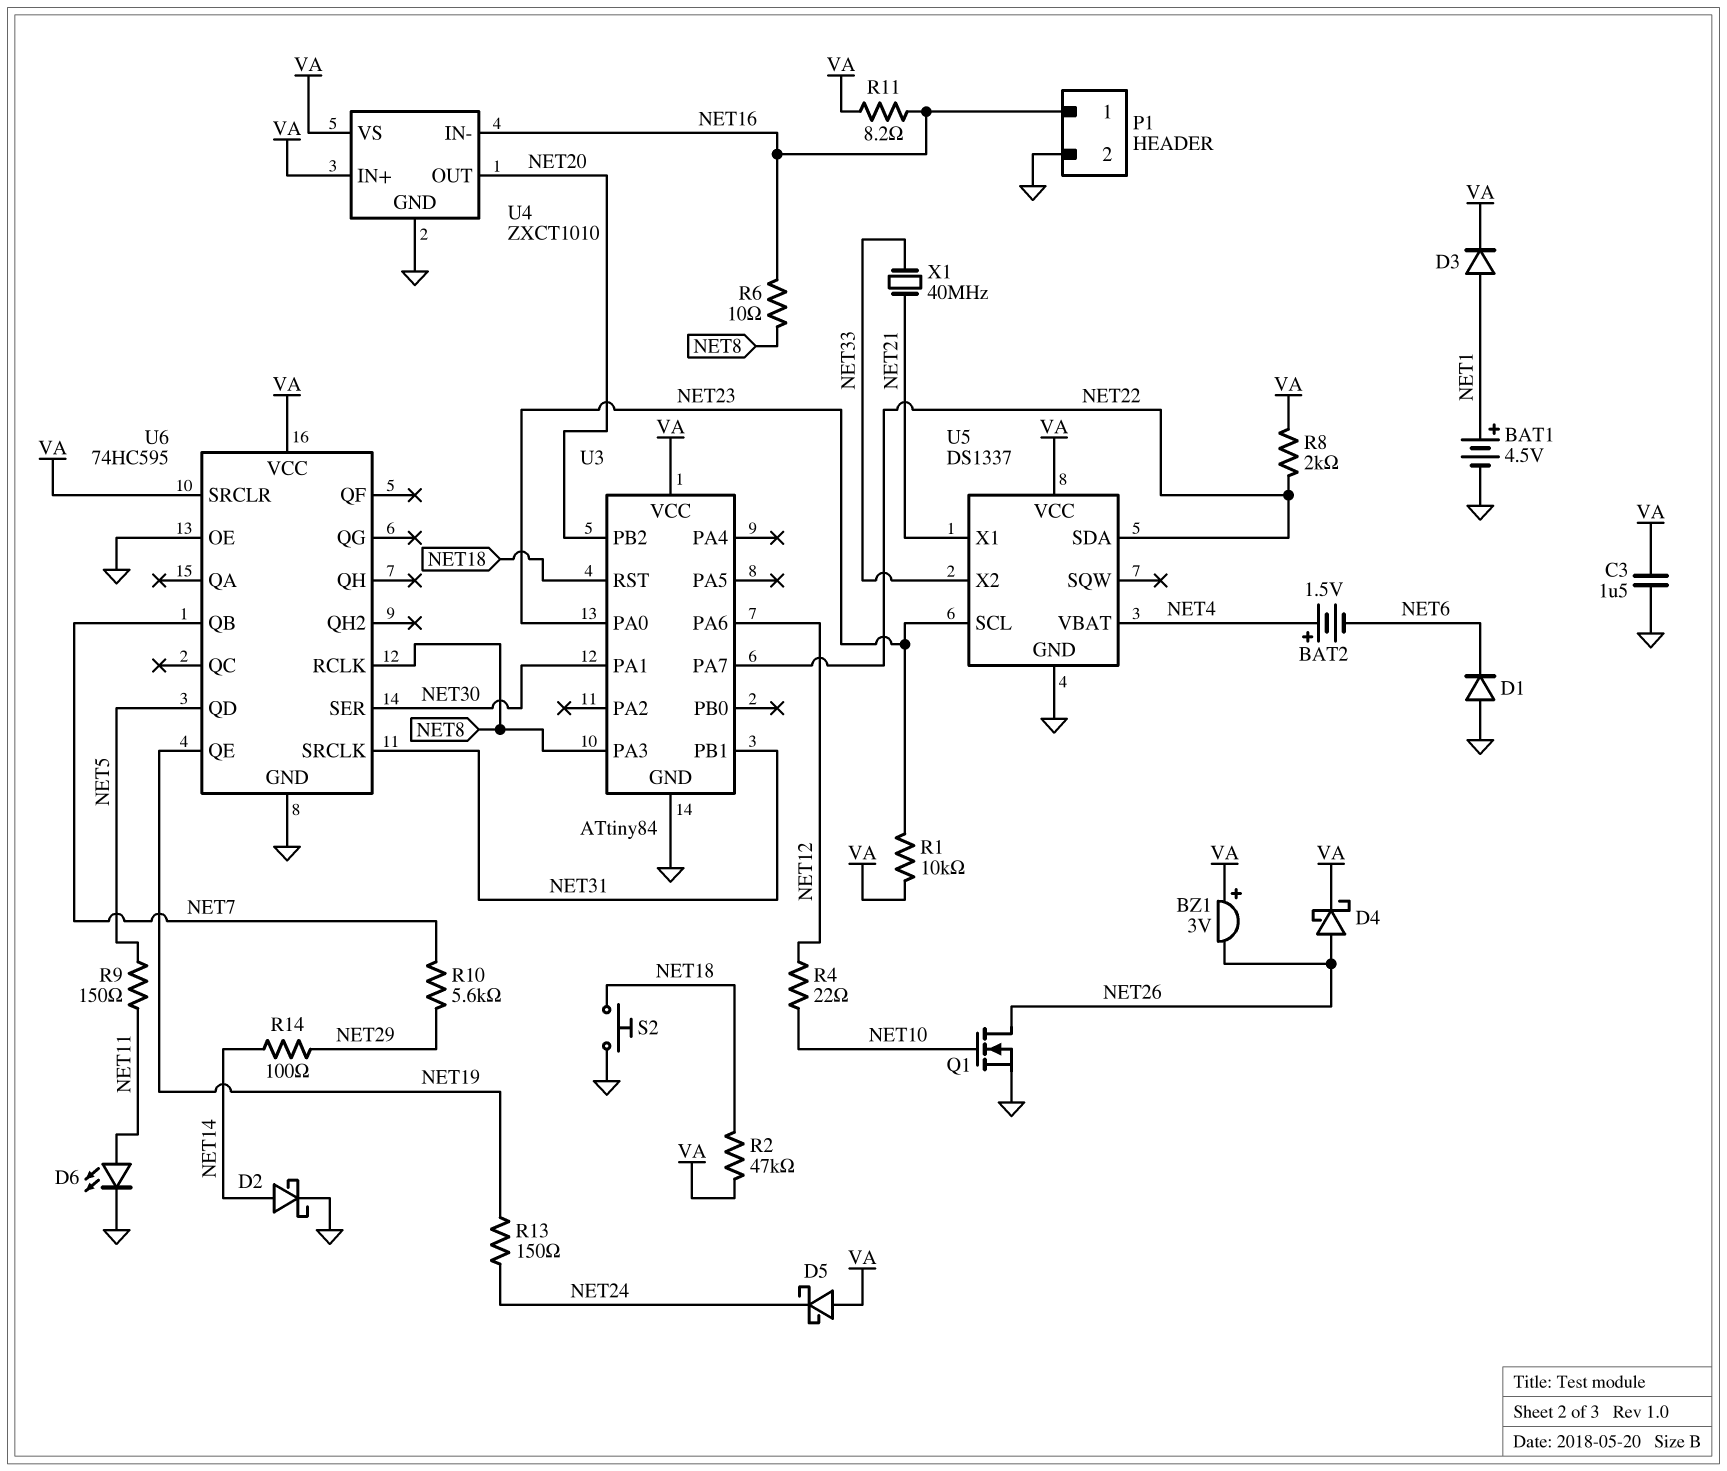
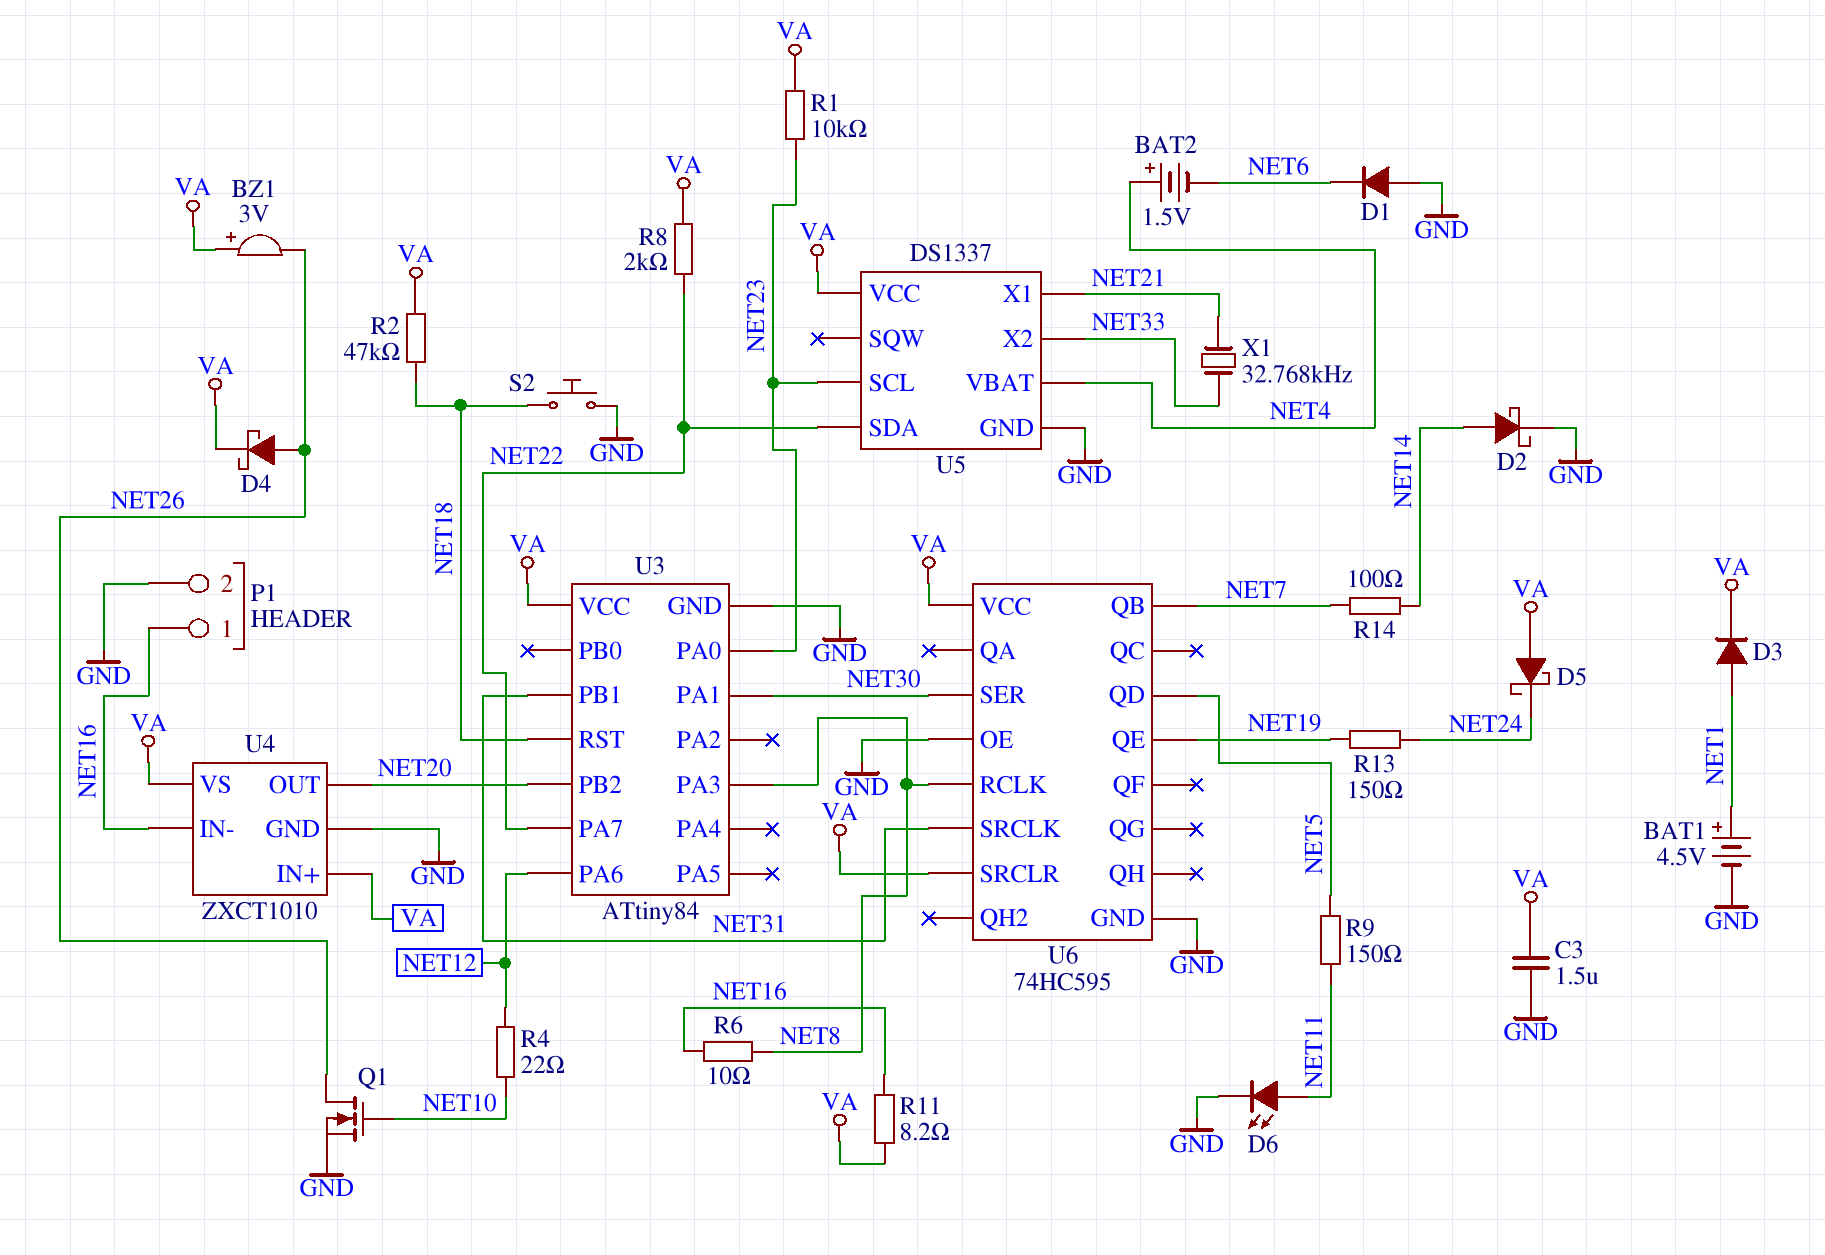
R10: 5.6k (NET7, NET29) -> none
R14: 100 (NET14, NET29) -> 100 (NET7, NET14)
X1: 40MHz (NET21, NET33) -> 32.768kHz (NET21, NET33)

